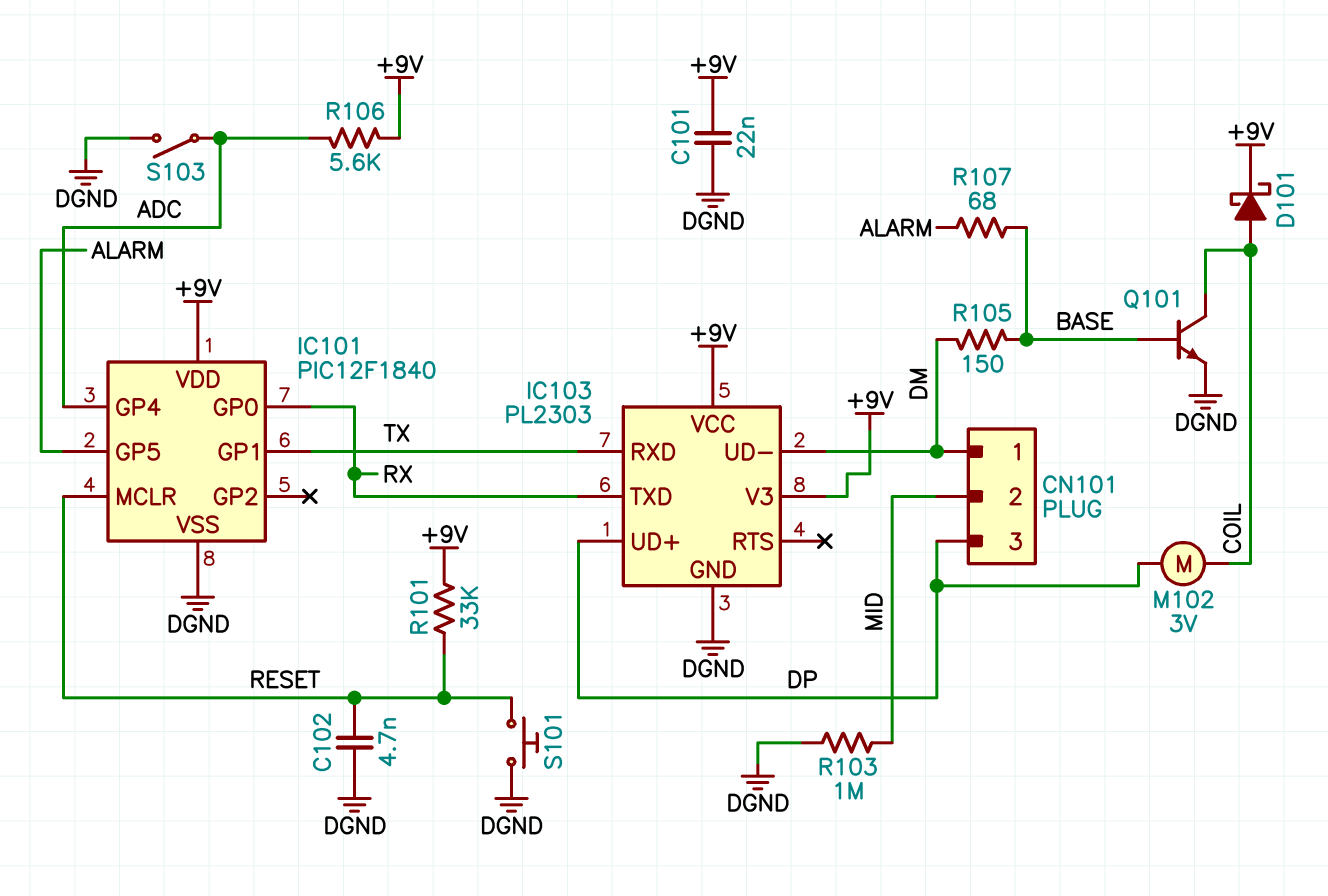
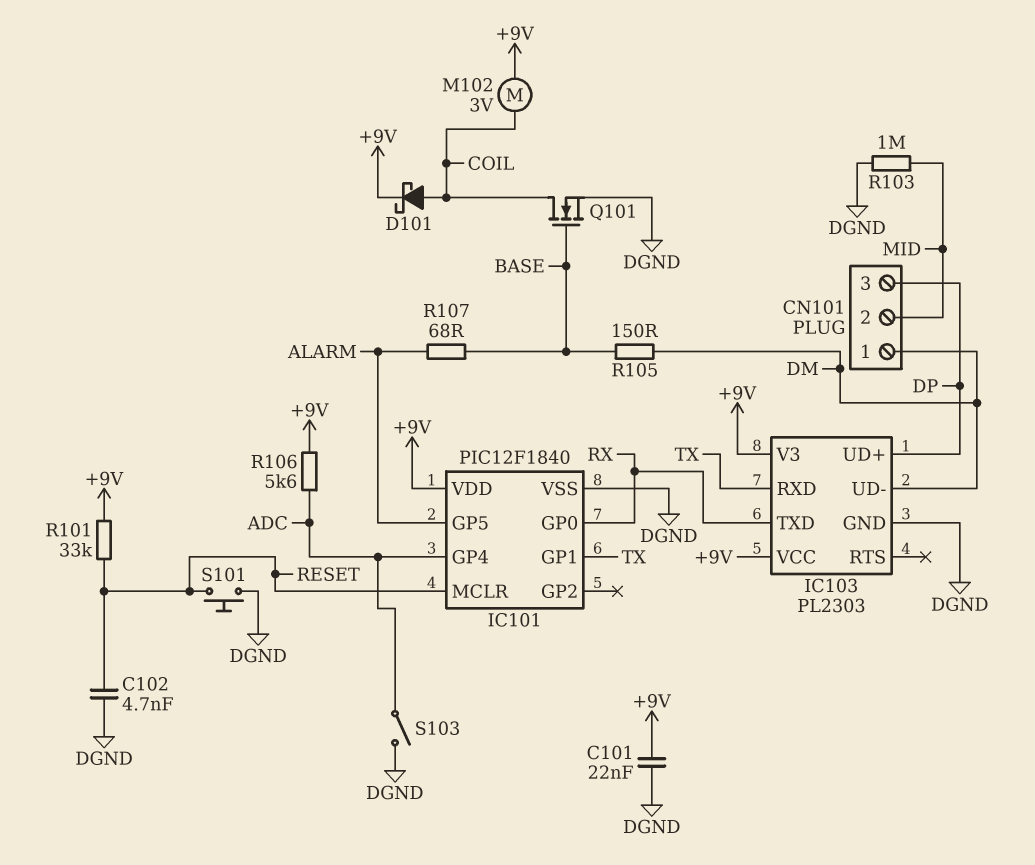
M102: motor 3V (COIL, DP) -> motor 3V (+9V, COIL)
Q101: NPN (B BASE, C COIL, E DGND) -> NMOS (G BASE, D COIL, S DGND)

